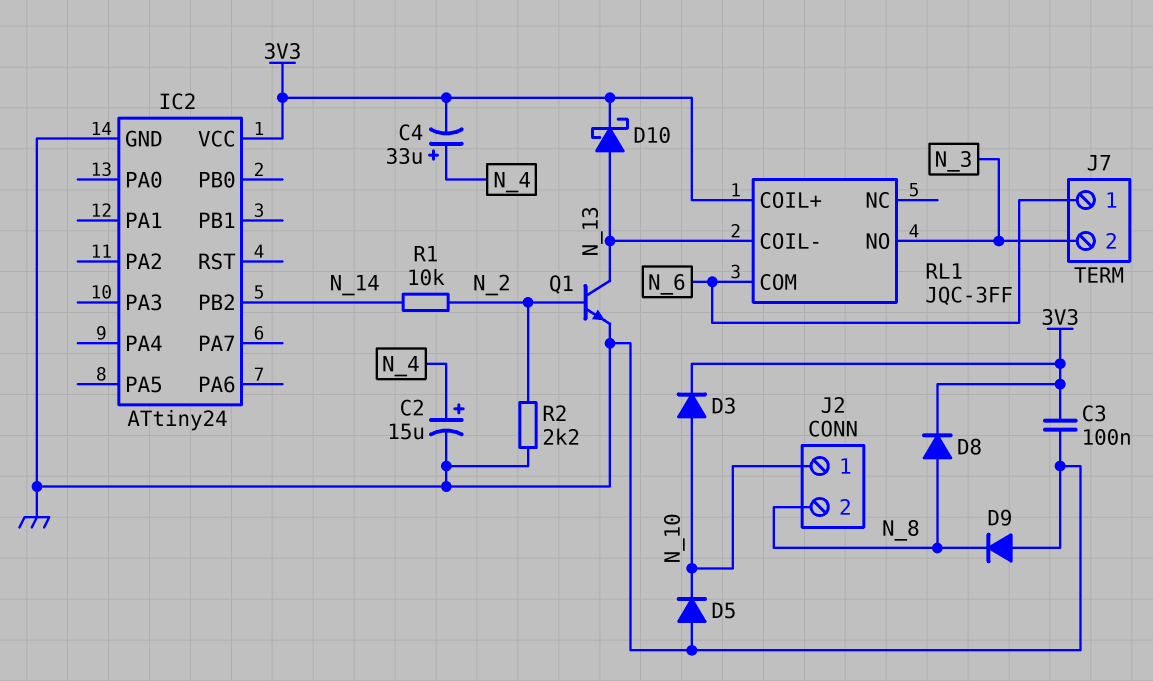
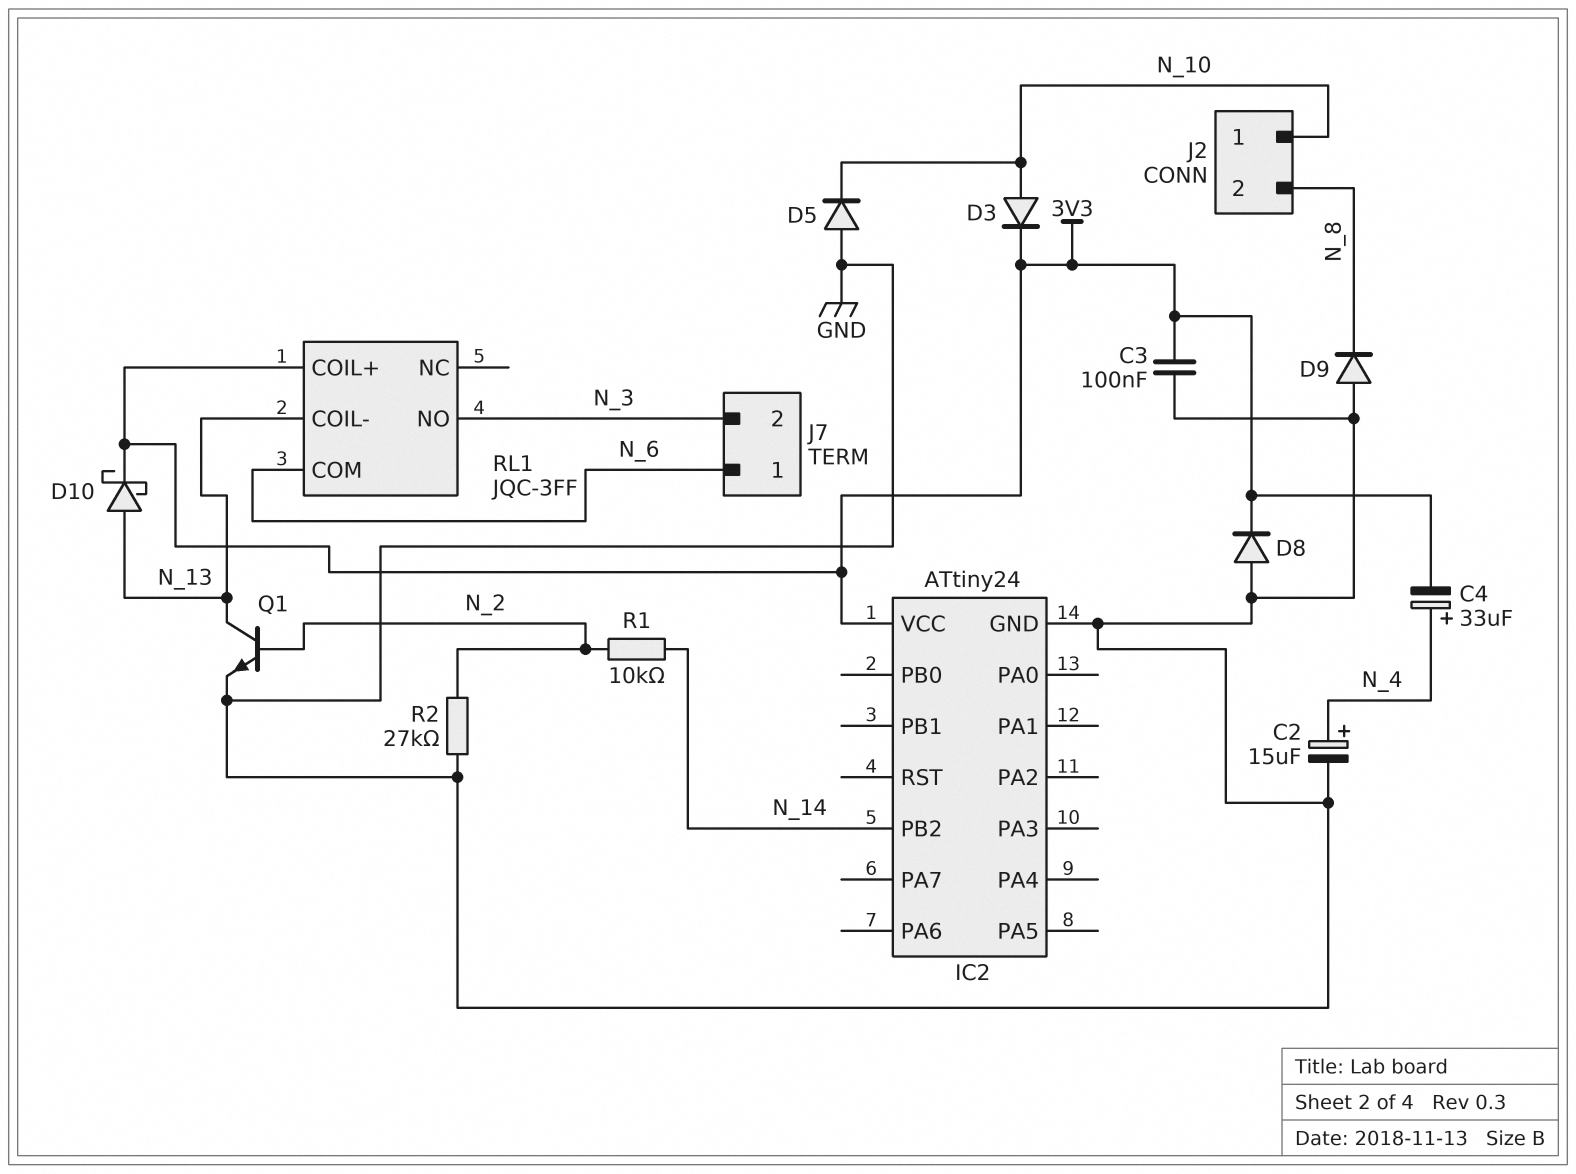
D8: diode (A N_8, K 3V3) -> diode (A GND, K 3V3)
R2: 2.2k (GND, N_2) -> 27k (GND, N_2)

